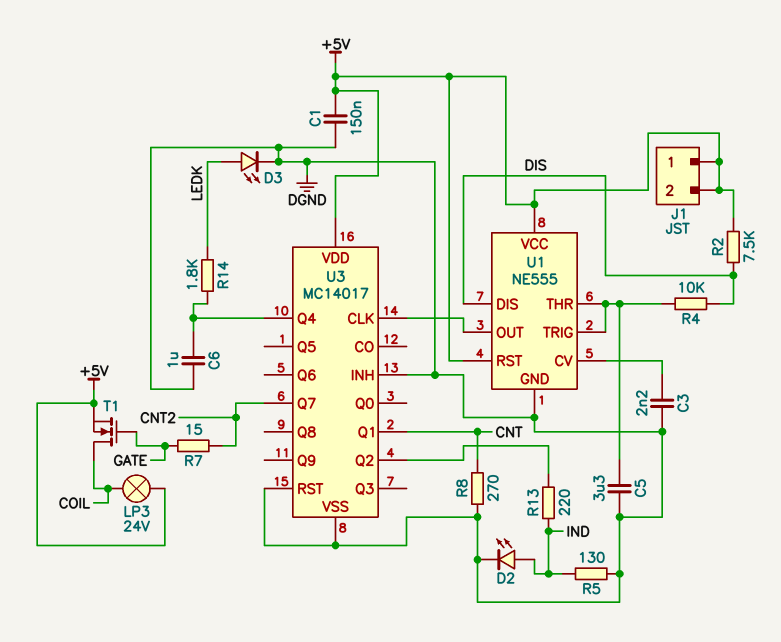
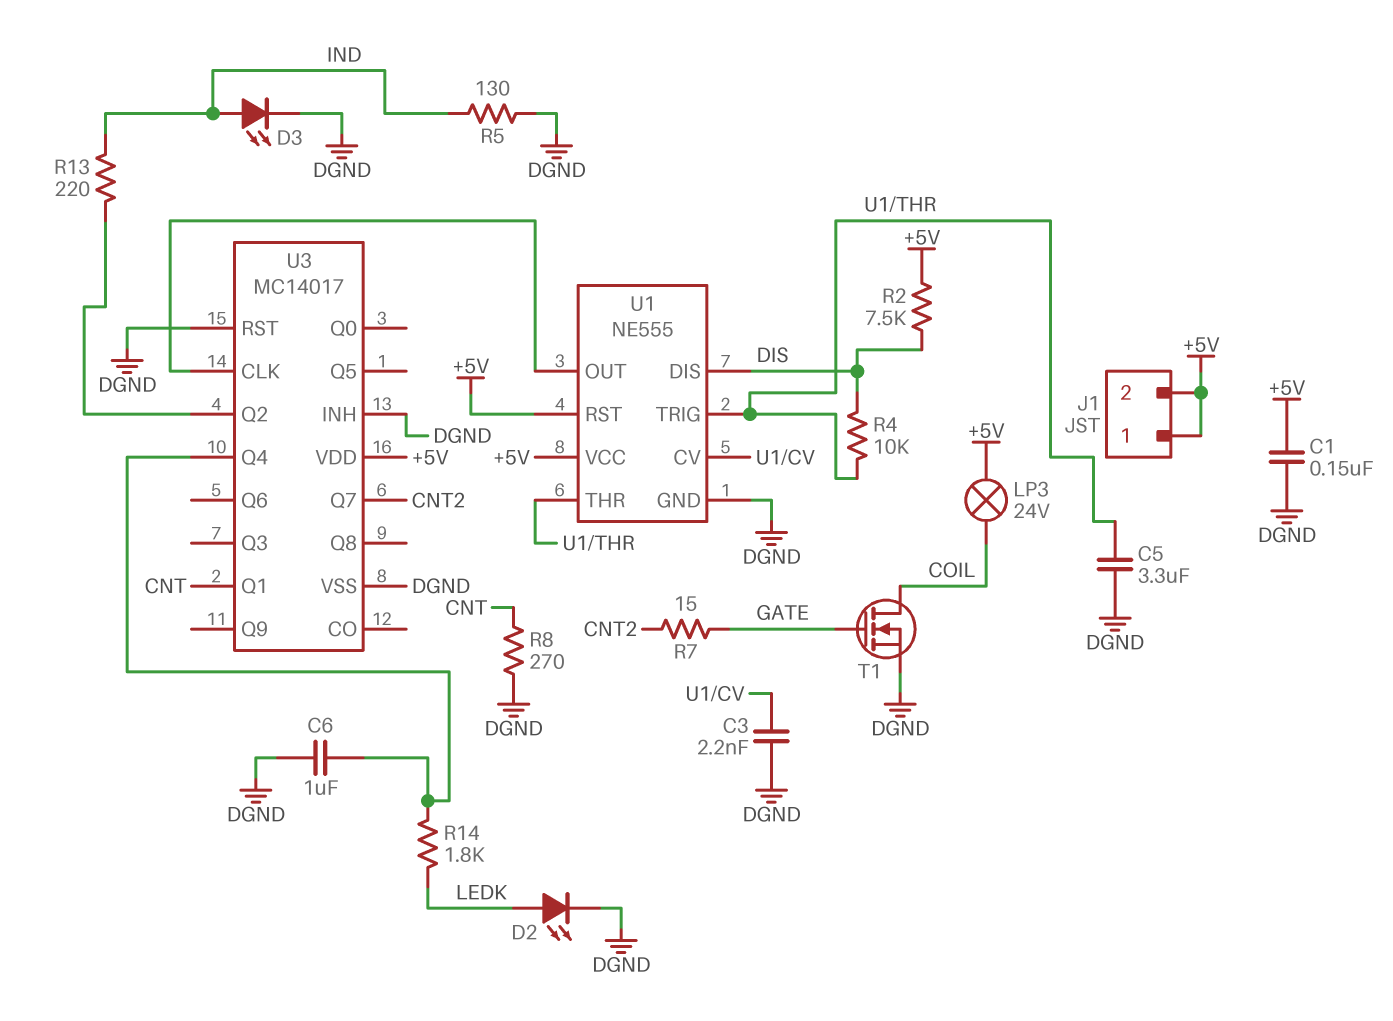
D2: LED (A IND, K DGND) -> LED (A LEDK, K DGND)
D3: LED (A LEDK, K DGND) -> LED (A IND, K DGND)
T1: NMOS (G GATE, D COIL, S +5V) -> NMOS (G GATE, D COIL, S DGND)

